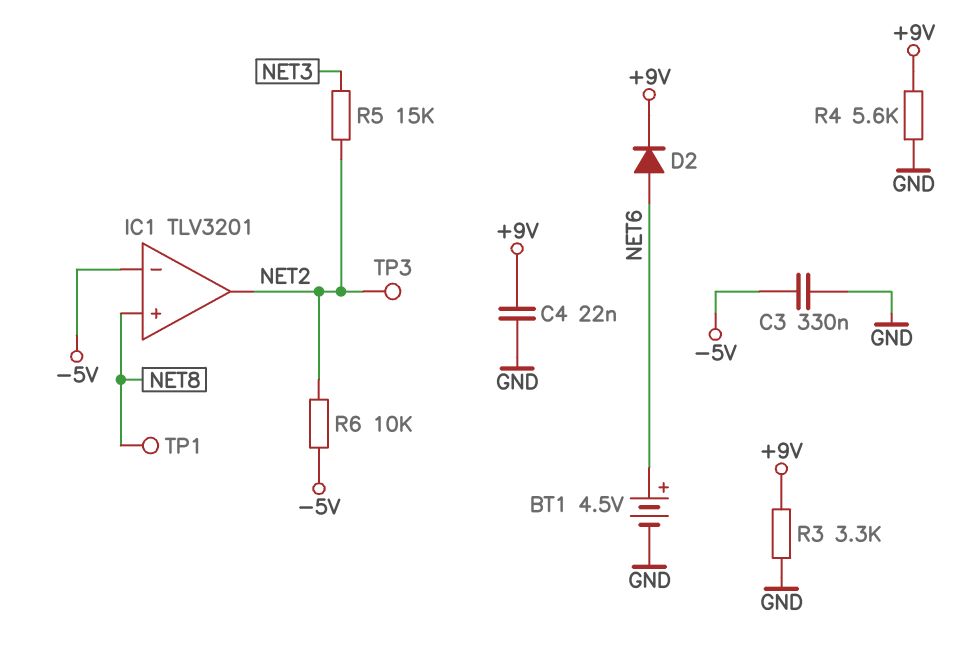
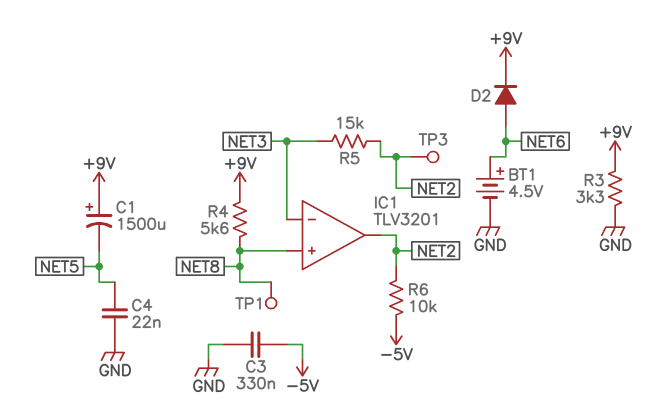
C1: none -> 1500uF (plus +9V, minus NET5)
C4: 22nF (+9V, GND) -> 22nF (GND, NET5)
IC1 pin in-: -5V -> NET3
R4: 5.6k (+9V, GND) -> 5.6k (+9V, NET8)

